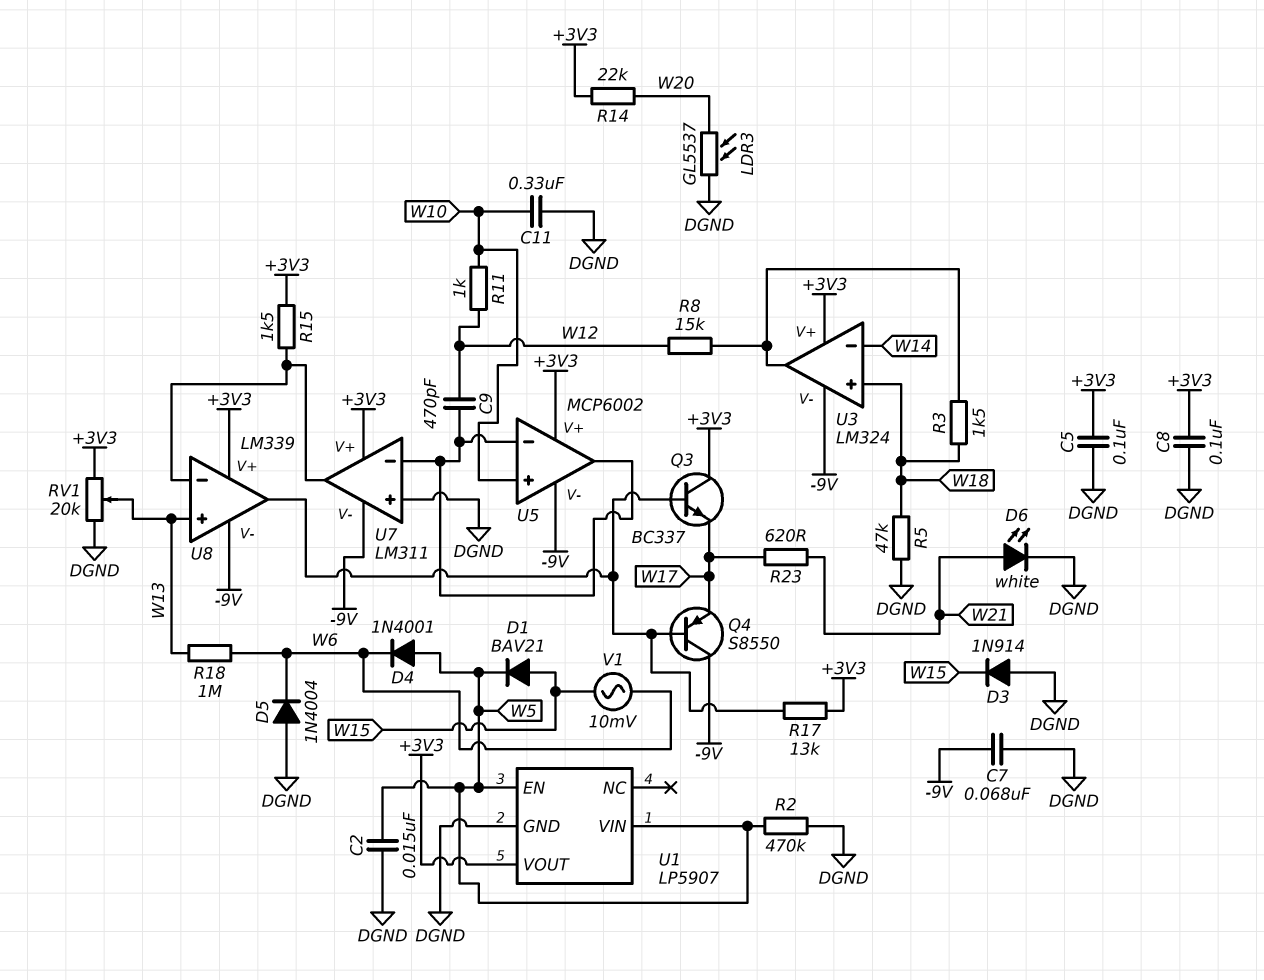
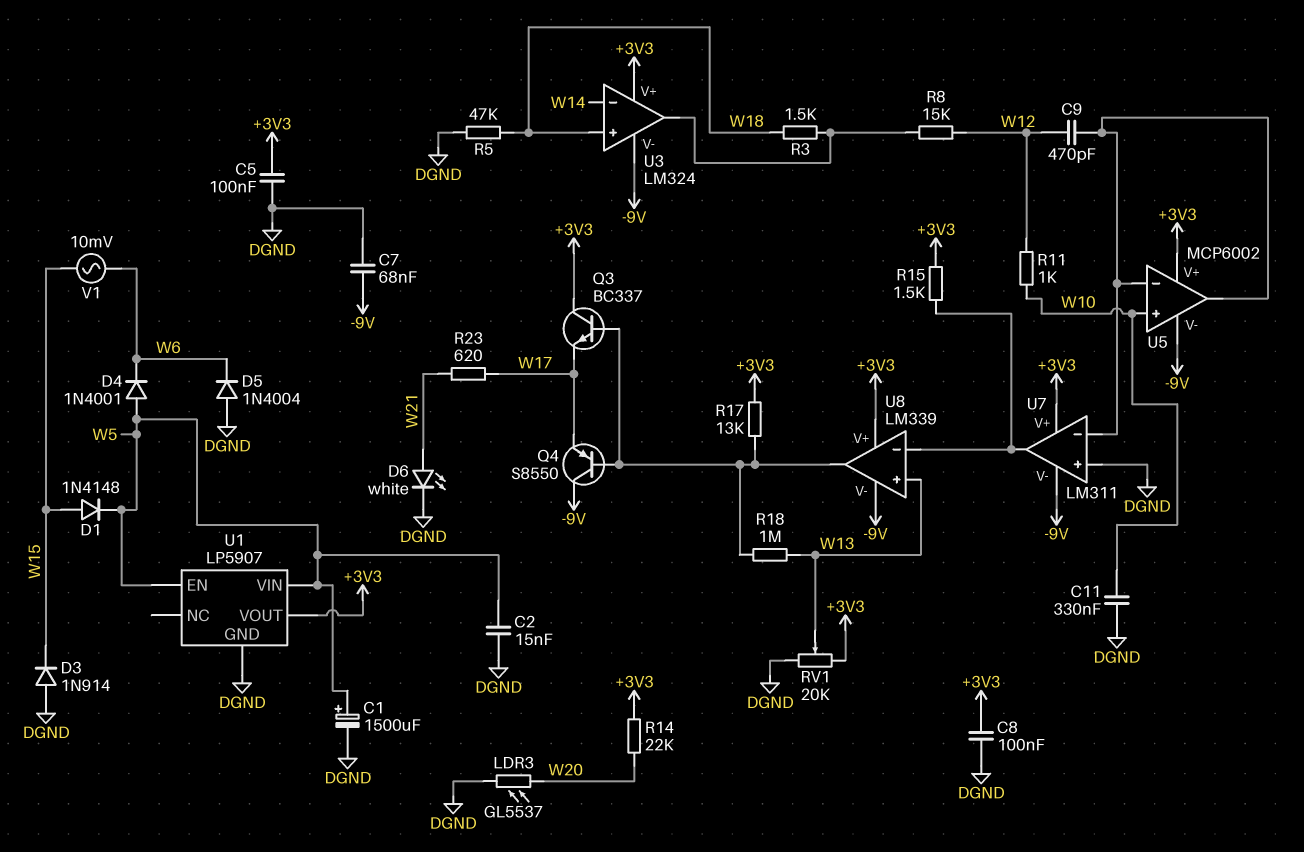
C1: none -> 1500uF (plus W5, minus DGND)
D1: diode BAV21 (A W15, K W5) -> diode 1N4148 (A W15, K W5)
R2: 470k (DGND, W5) -> none
R18: 1M (W6, W13) -> 1M (U8/out, W13)

